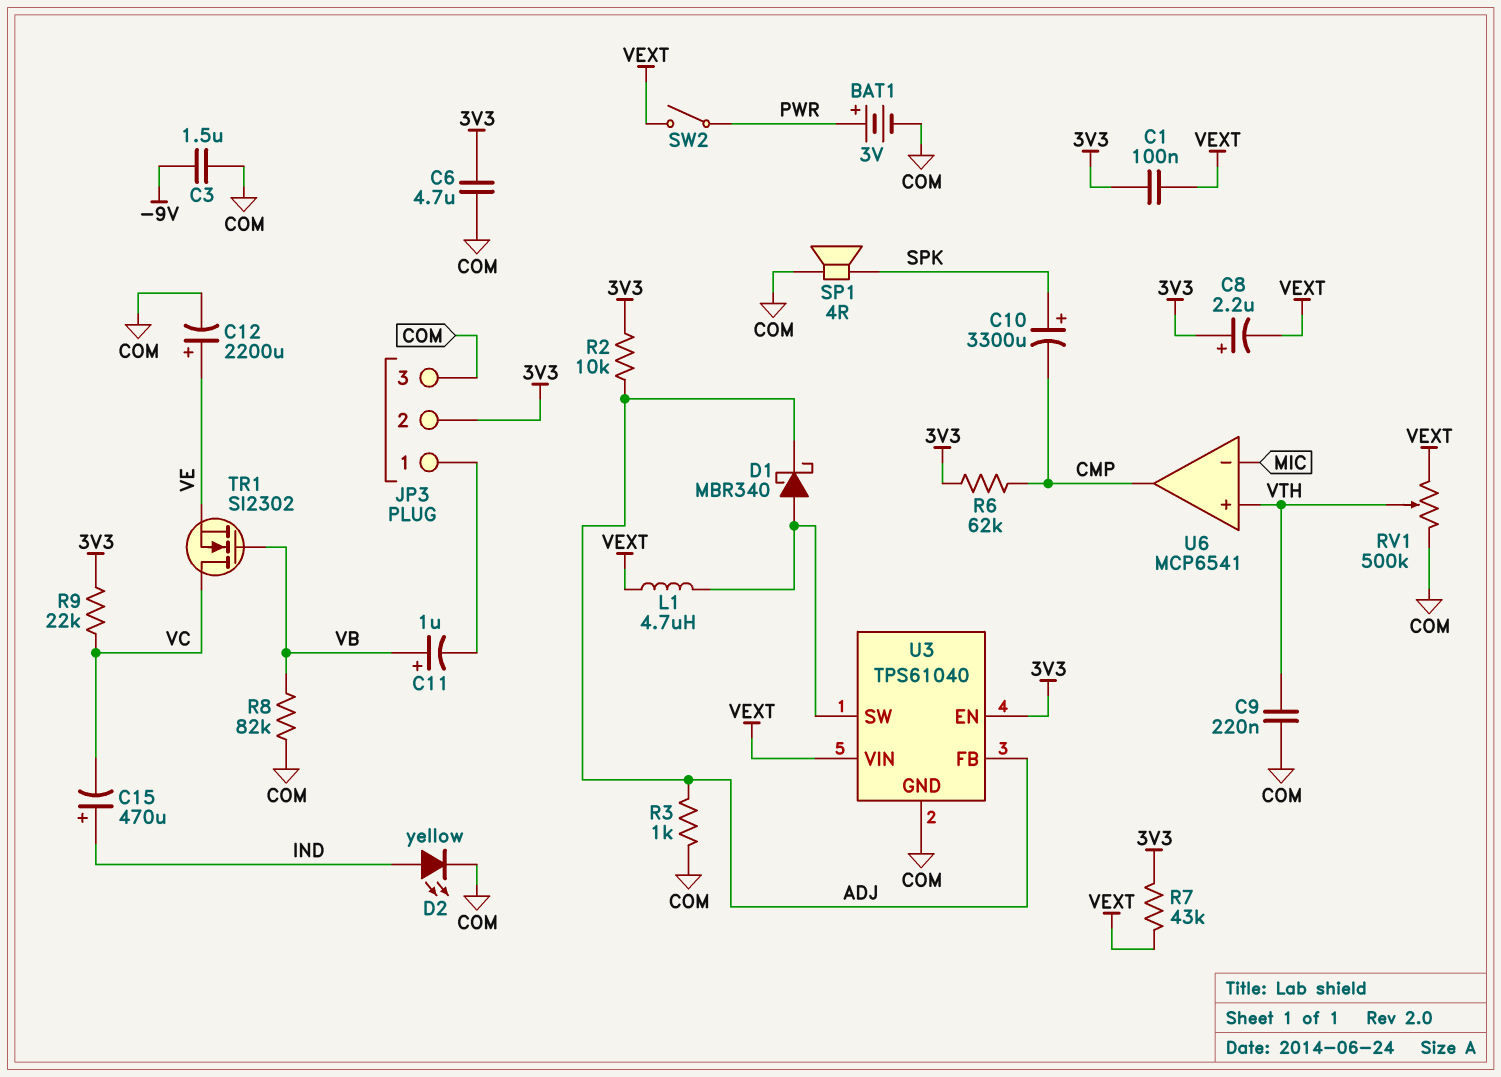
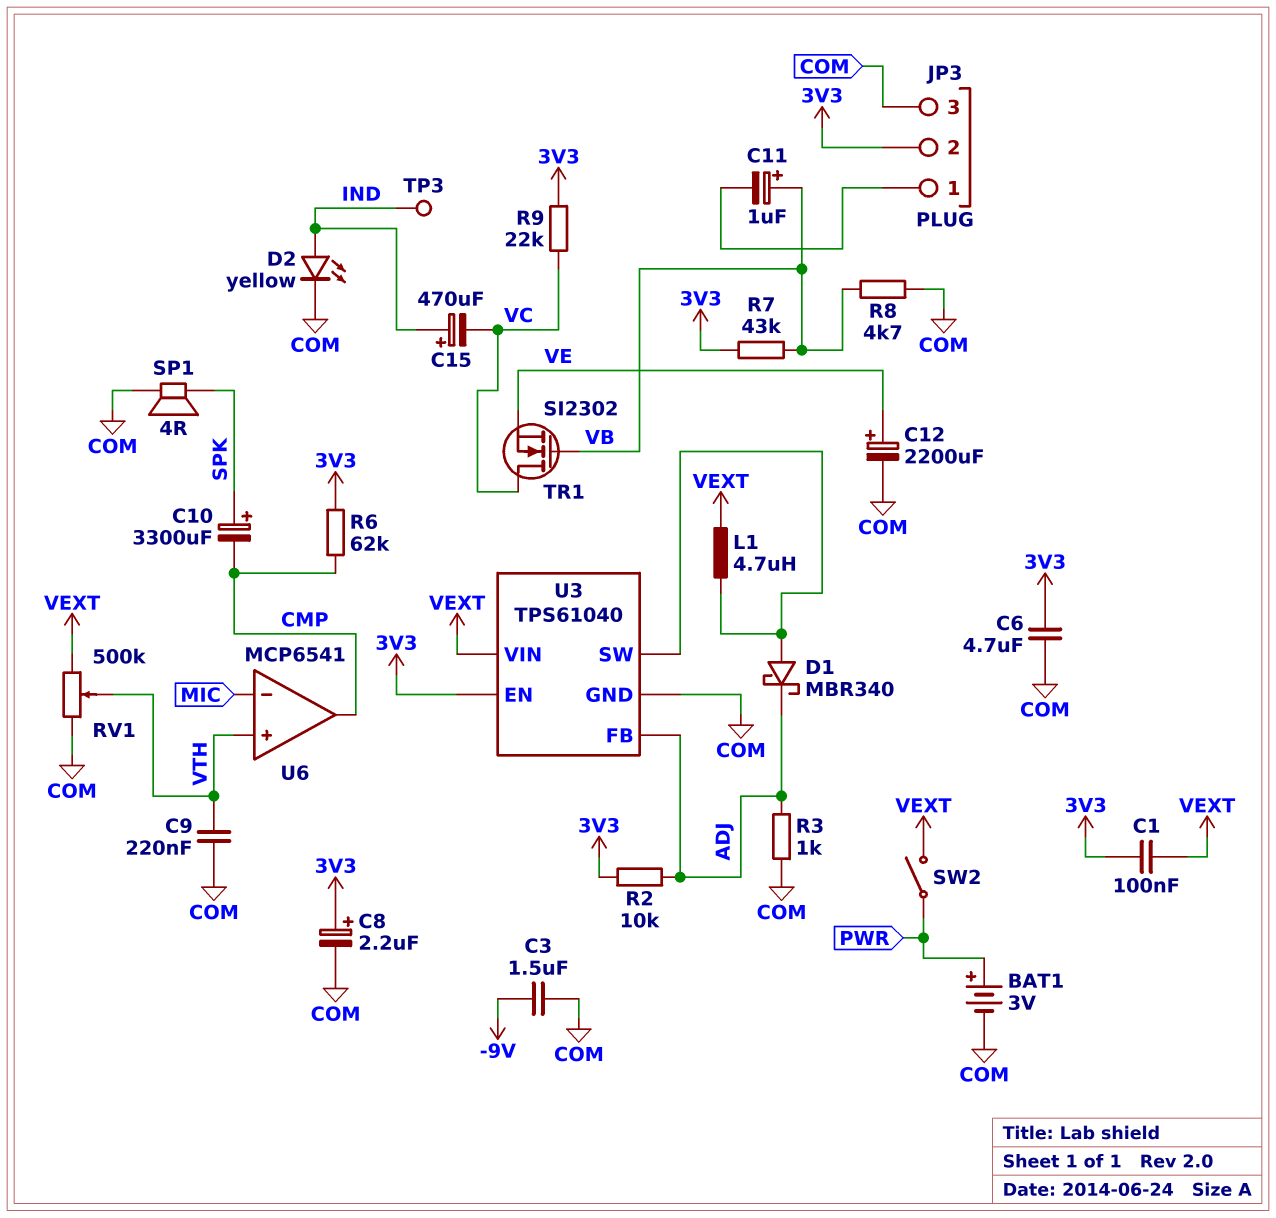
C8: 2.2uF (plus 3V3, minus VEXT) -> 2.2uF (plus 3V3, minus COM)
R7: 43k (3V3, VEXT) -> 43k (3V3, VB)
R8: 82k (COM, VB) -> 4.7k (COM, VB)
TP3: none -> test point (IND)

